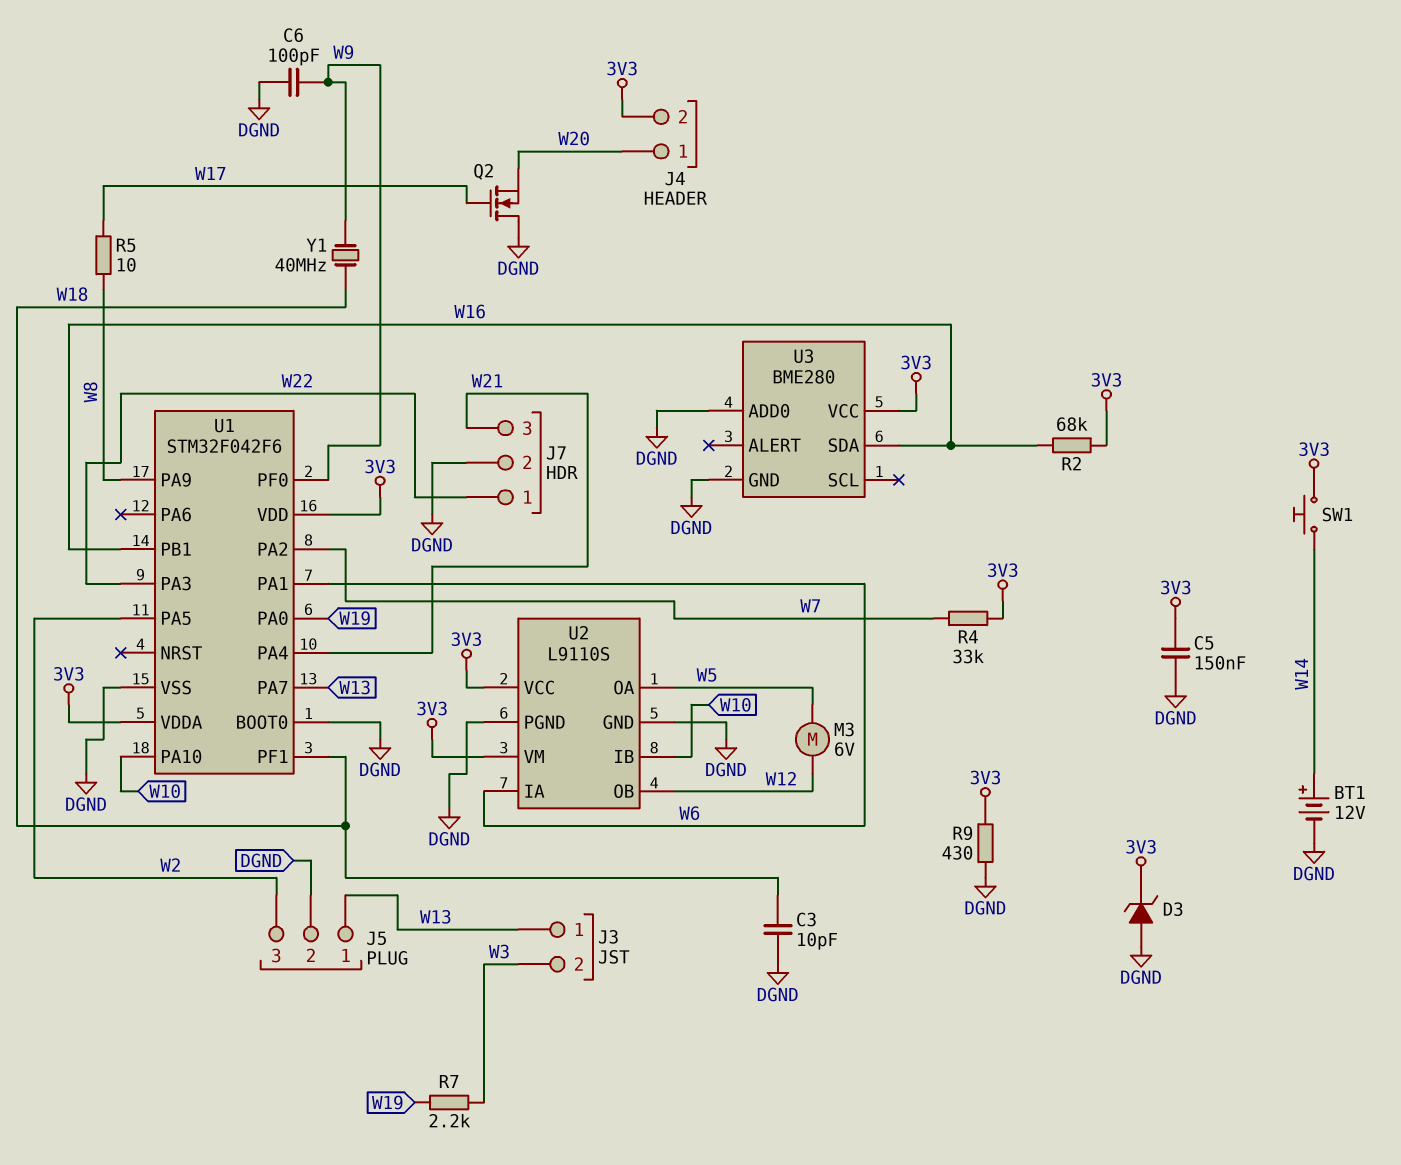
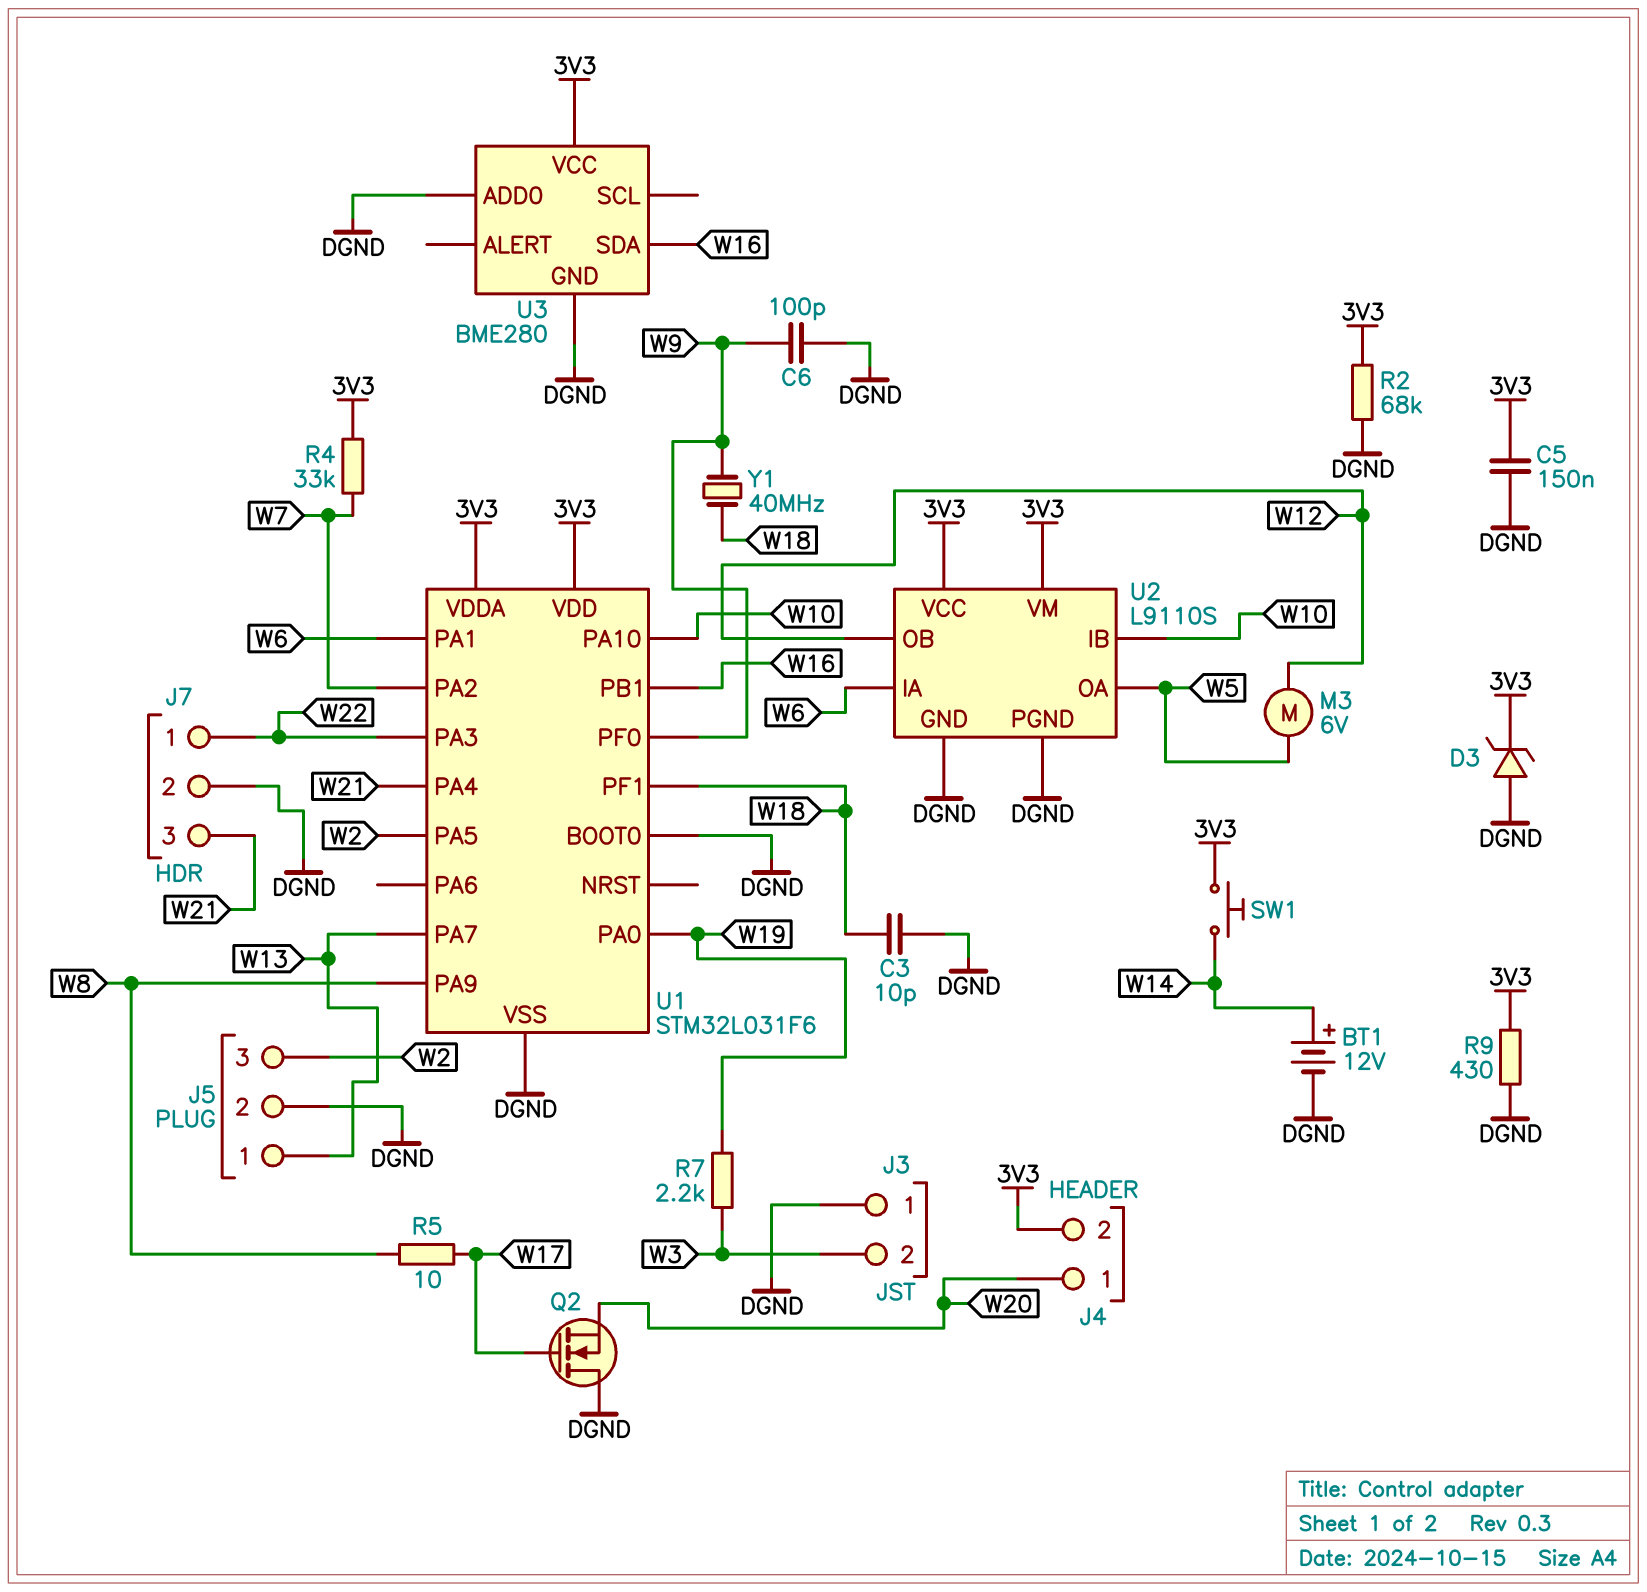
J3 pin 1: W13 -> DGND
R2: 68k (3V3, W16) -> 68k (3V3, DGND)
U1: STM32F042F6 -> STM32L031F6

